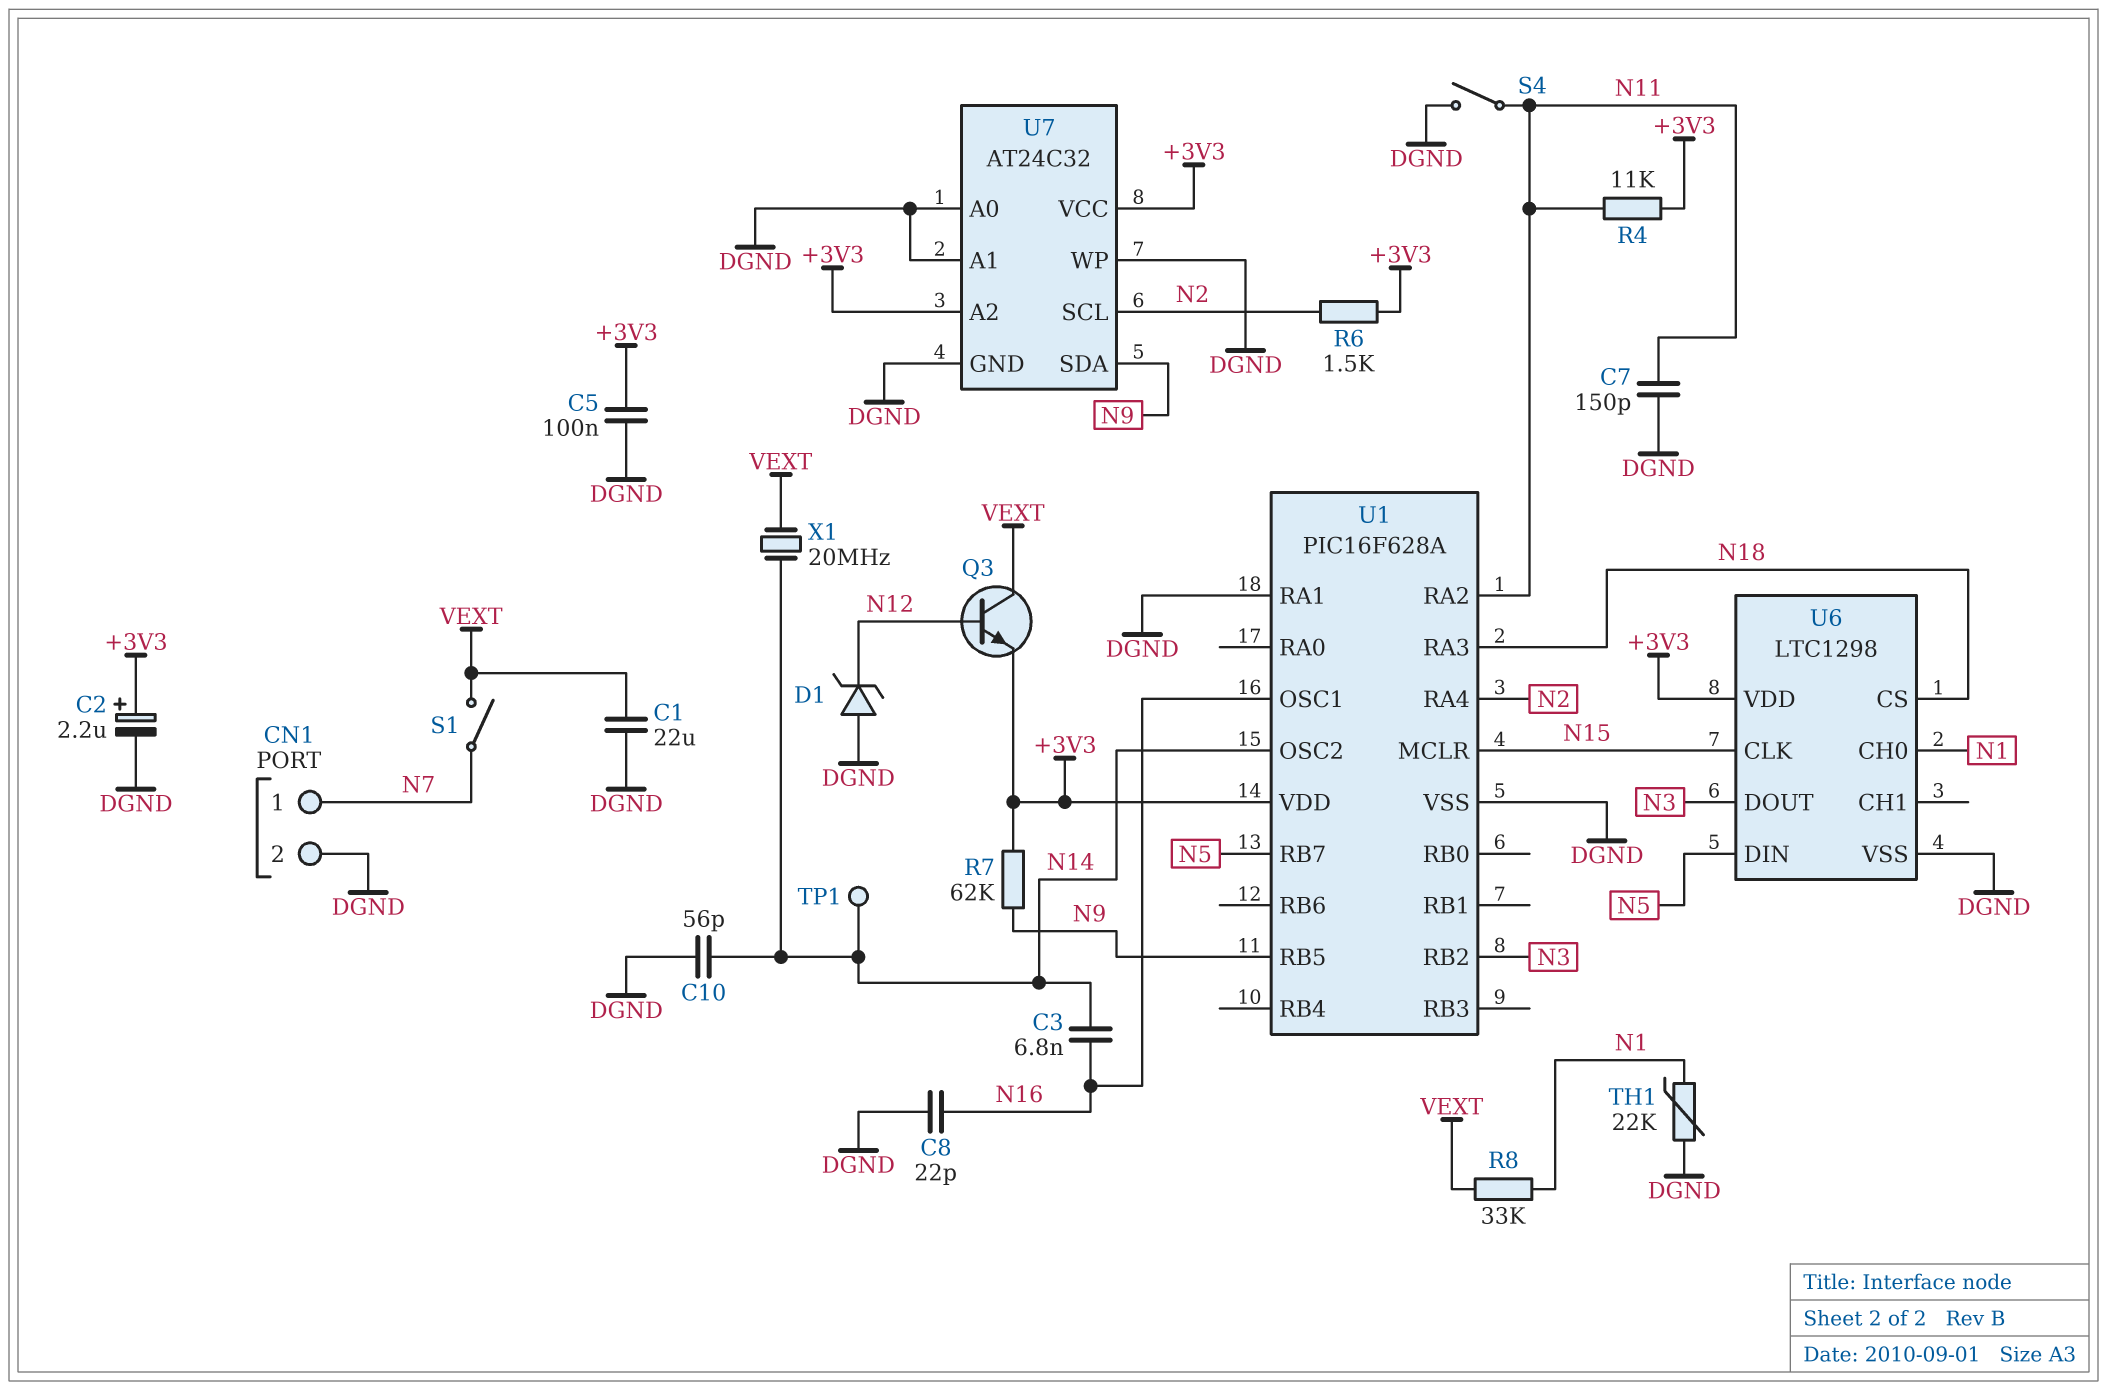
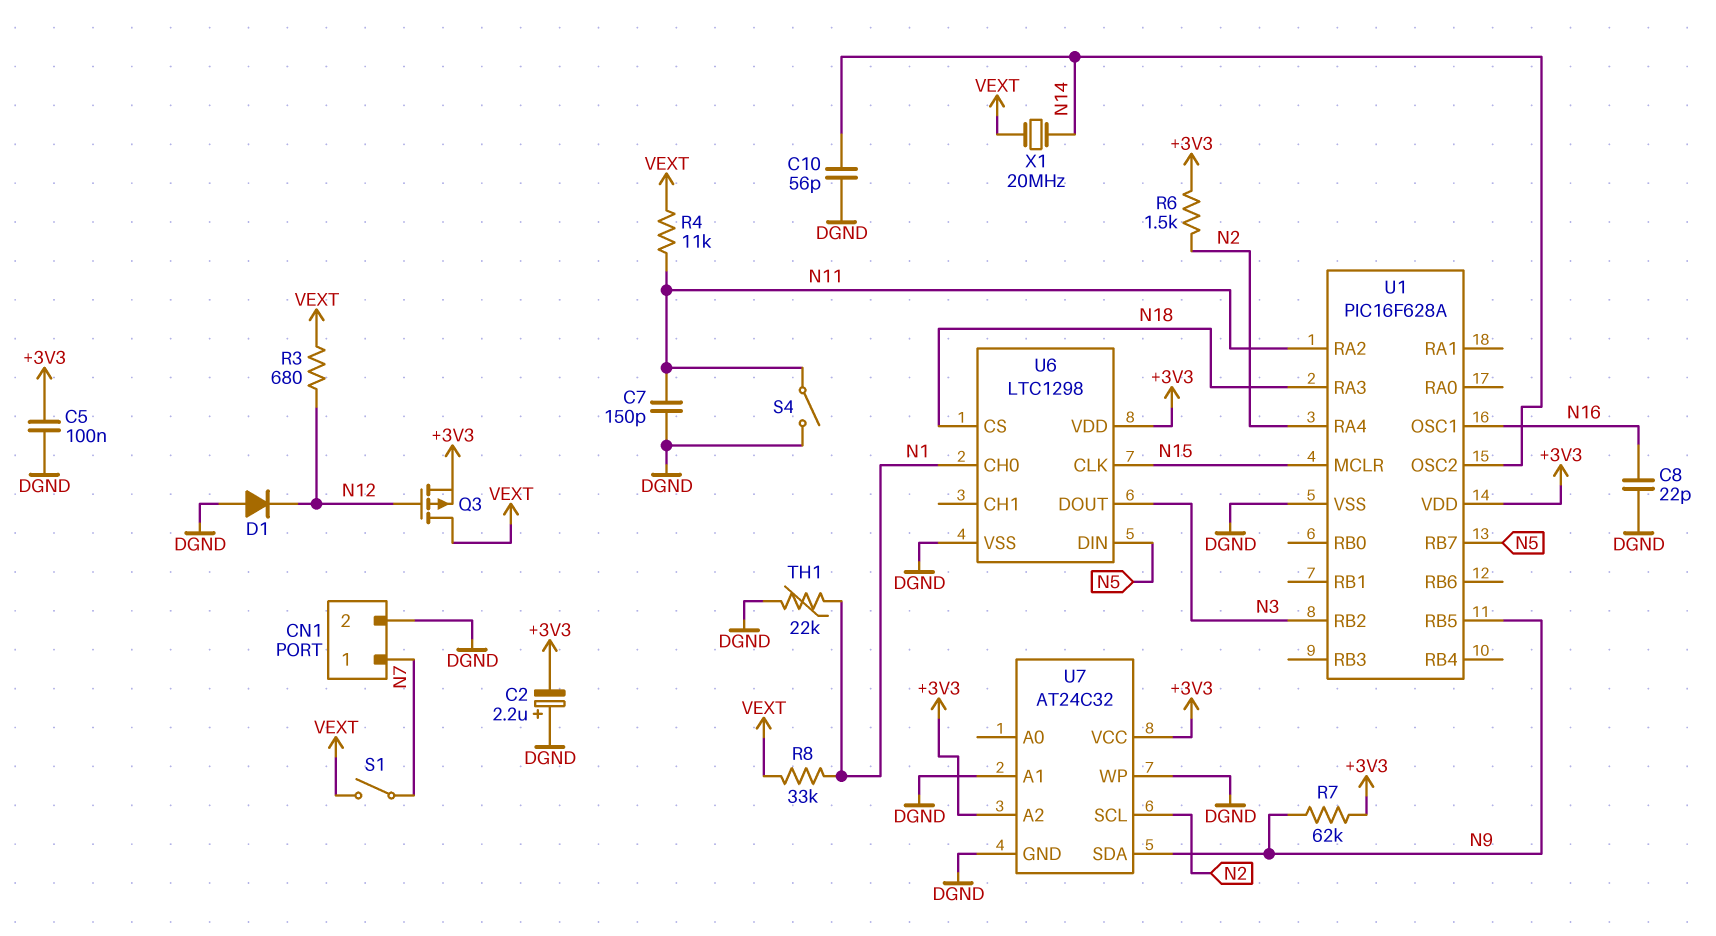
C1: 22uF (DGND, VEXT) -> none
C2: 2.2uF (plus +3V3, minus DGND) -> 2.2uF (plus DGND, minus +3V3)
C3: 6.8nF (N14, N16) -> none
D1: zener (A DGND, K N12) -> diode (A DGND, K N12)
Q3: NPN (B N12, C VEXT, E +3V3) -> PMOS (G N12, D VEXT, S +3V3)
R3: none -> 680 (N12, VEXT)
R4: 11k (+3V3, N11) -> 11k (N11, VEXT)
TP1: test point (N14) -> none
U1 pin RA1: DGND -> none
U7 pin A0: DGND -> none

